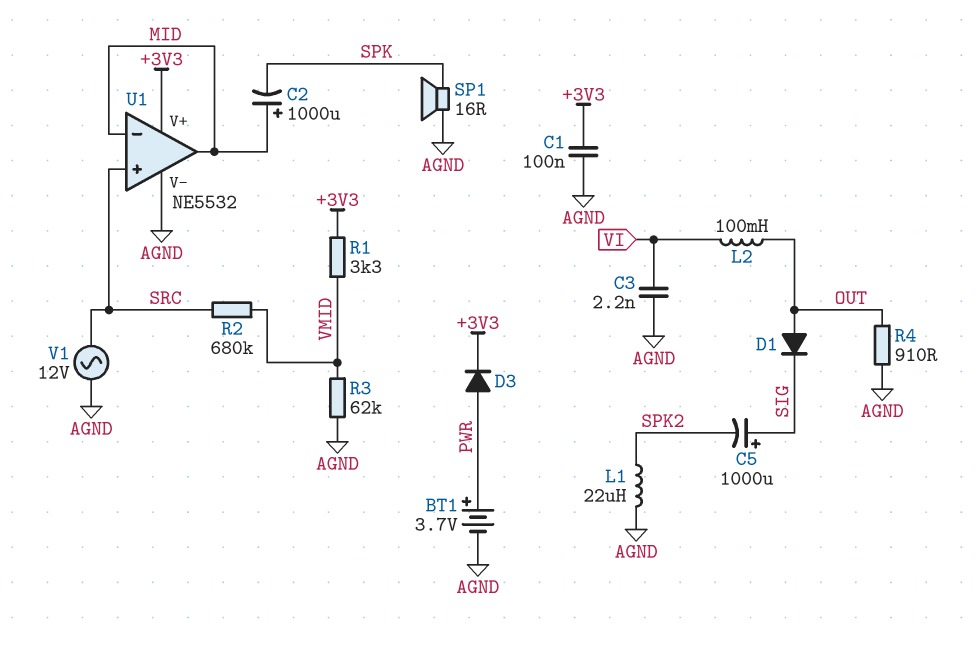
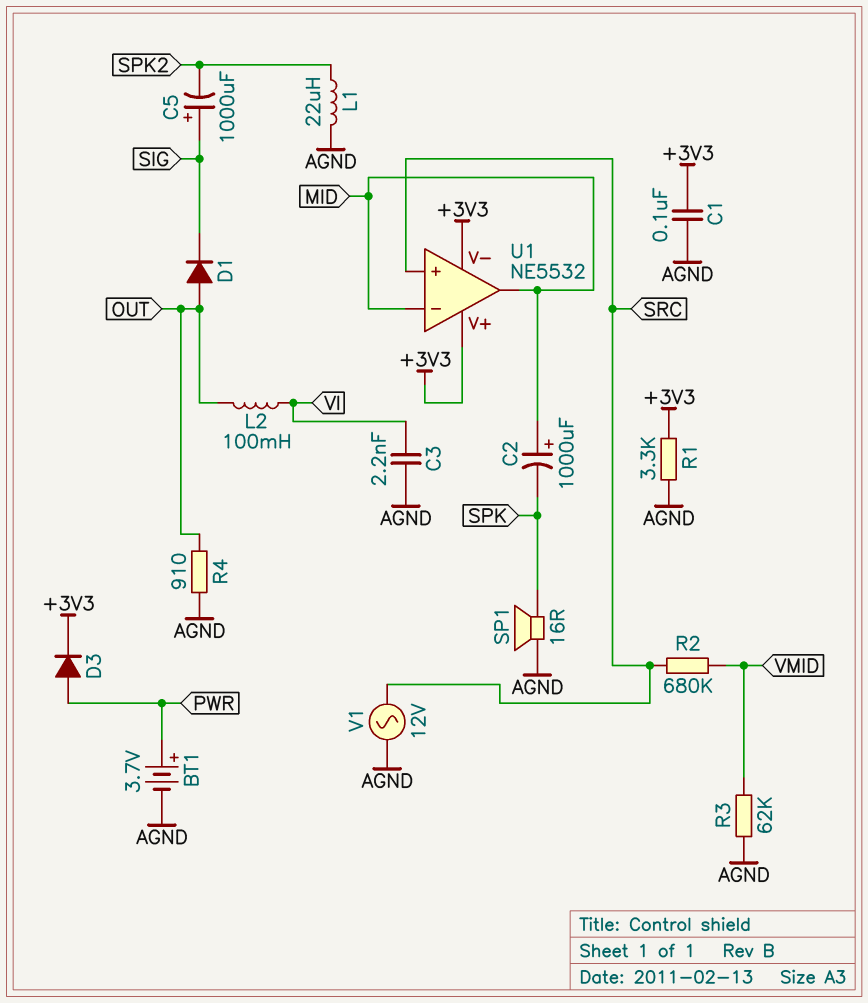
R1: 3.3k (+3V3, VMID) -> 3.3k (+3V3, AGND)
U1 pin V-: AGND -> +3V3

